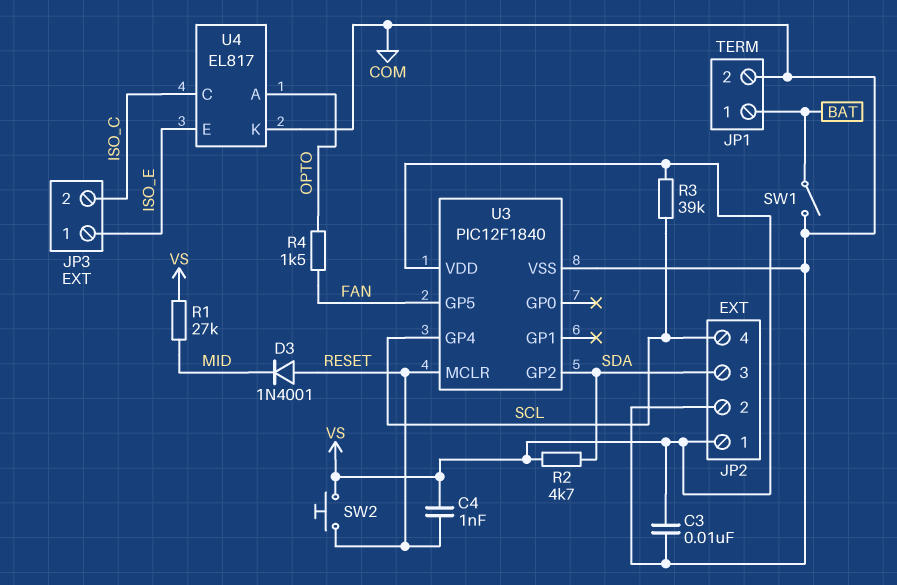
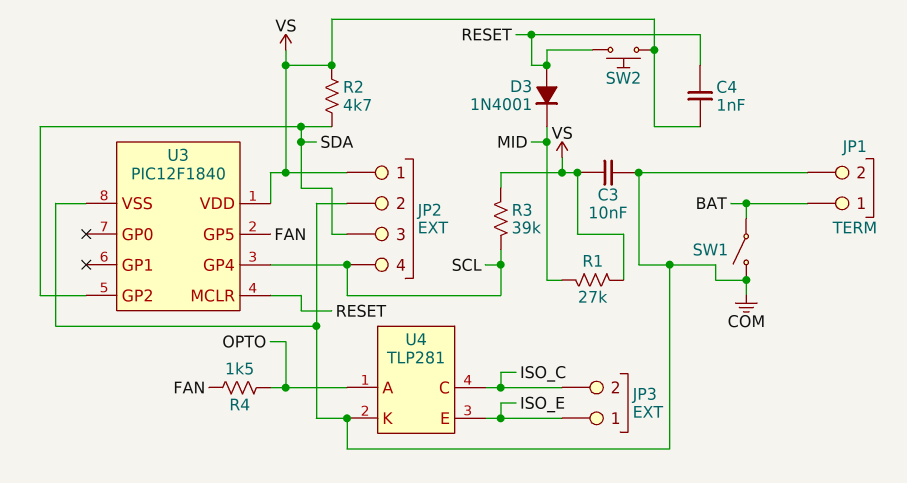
U4: EL817 -> TLP281

